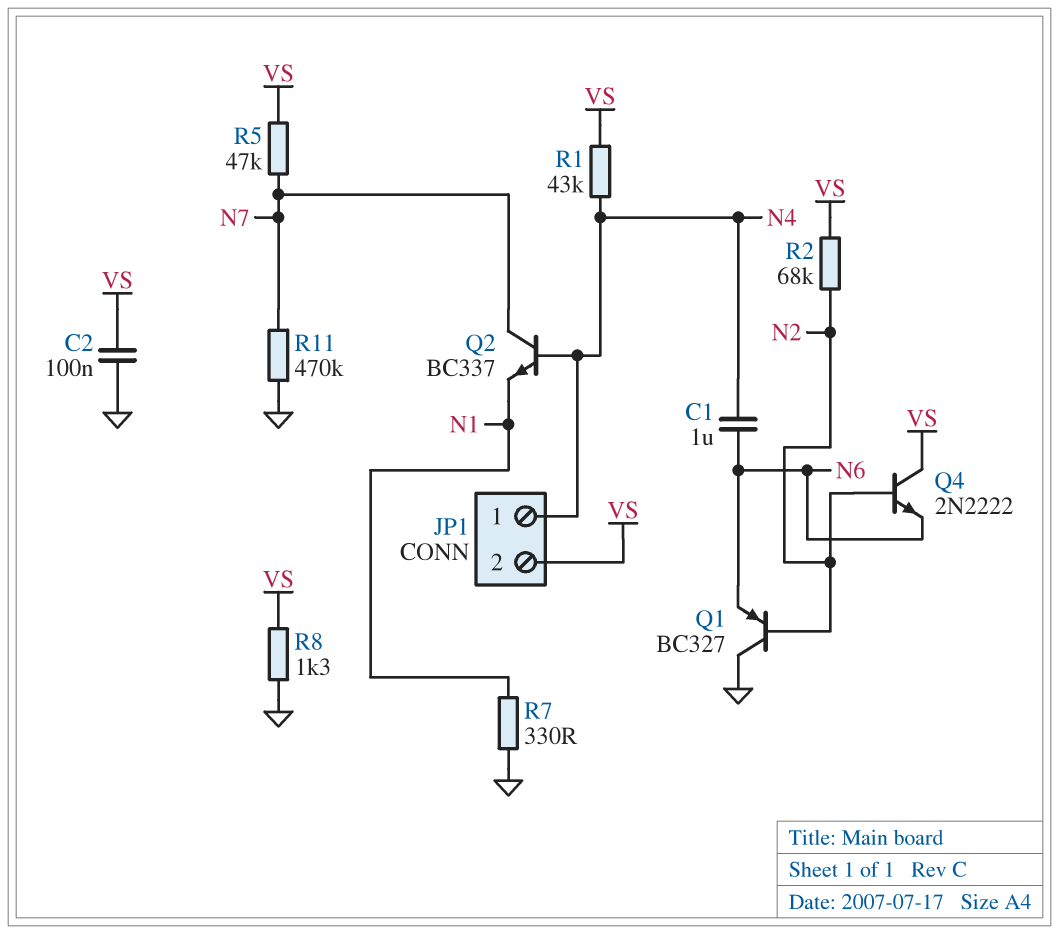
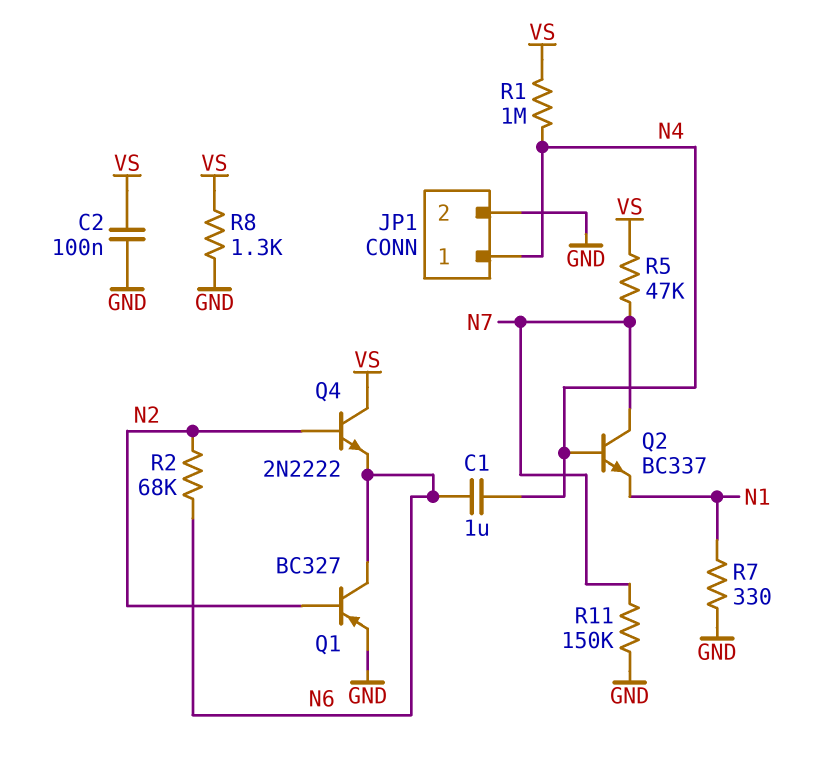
JP1 pin 2: VS -> GND
Q1: PNP BC327 (B N2, C GND, E N6) -> PNP BC327 (B N2, C N6, E GND)
R1: 43k (N4, VS) -> 1M (N4, VS)
R2: 68k (N2, VS) -> 68k (N2, N6)
R11: 470k (GND, N7) -> 150k (GND, N7)

